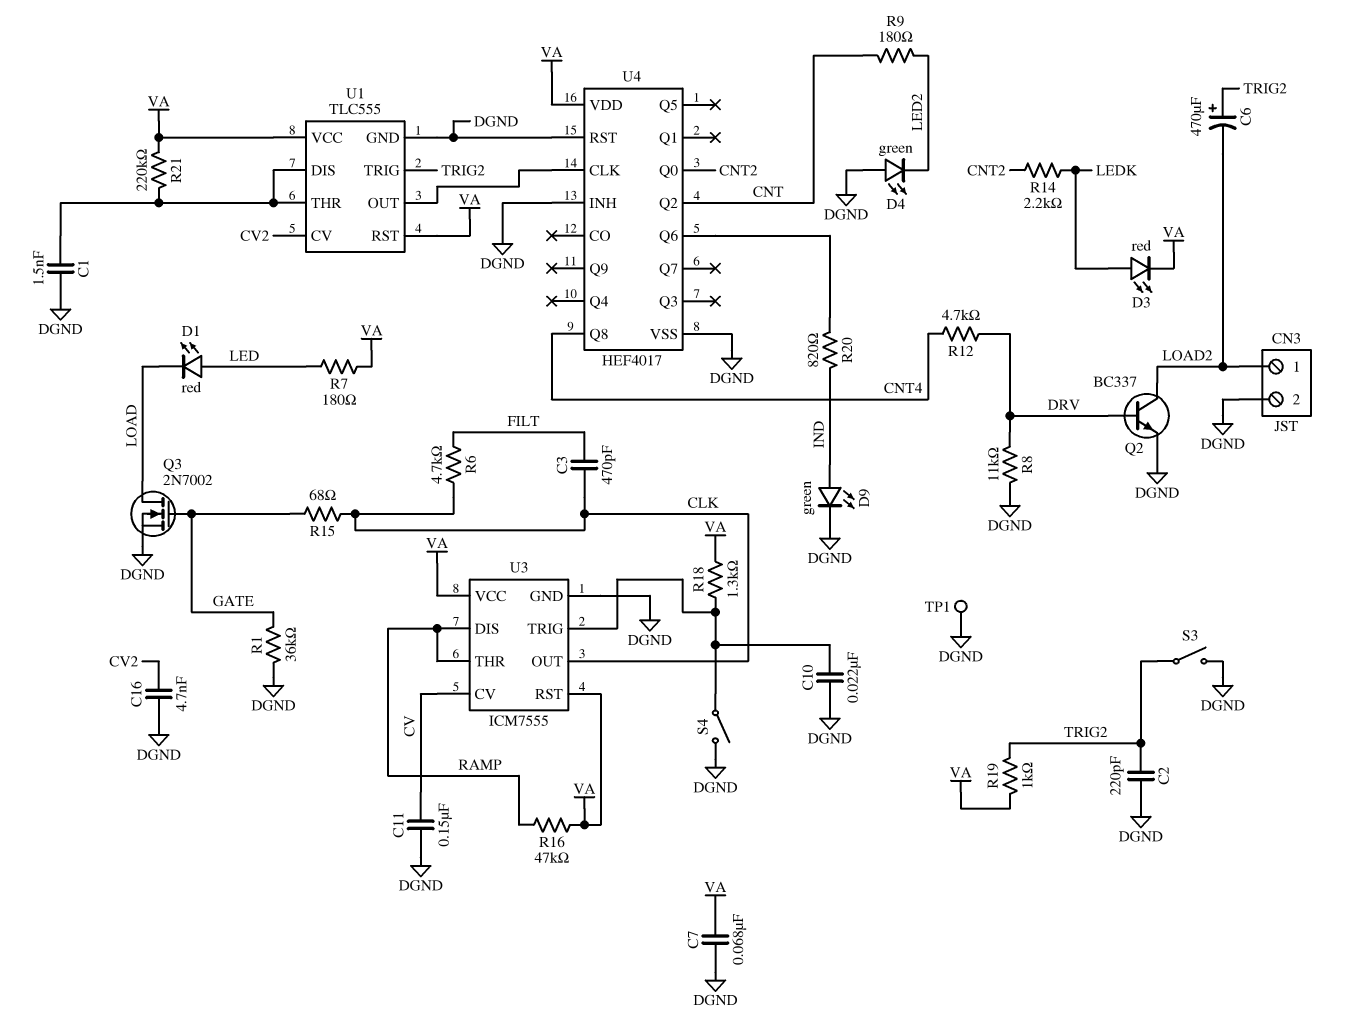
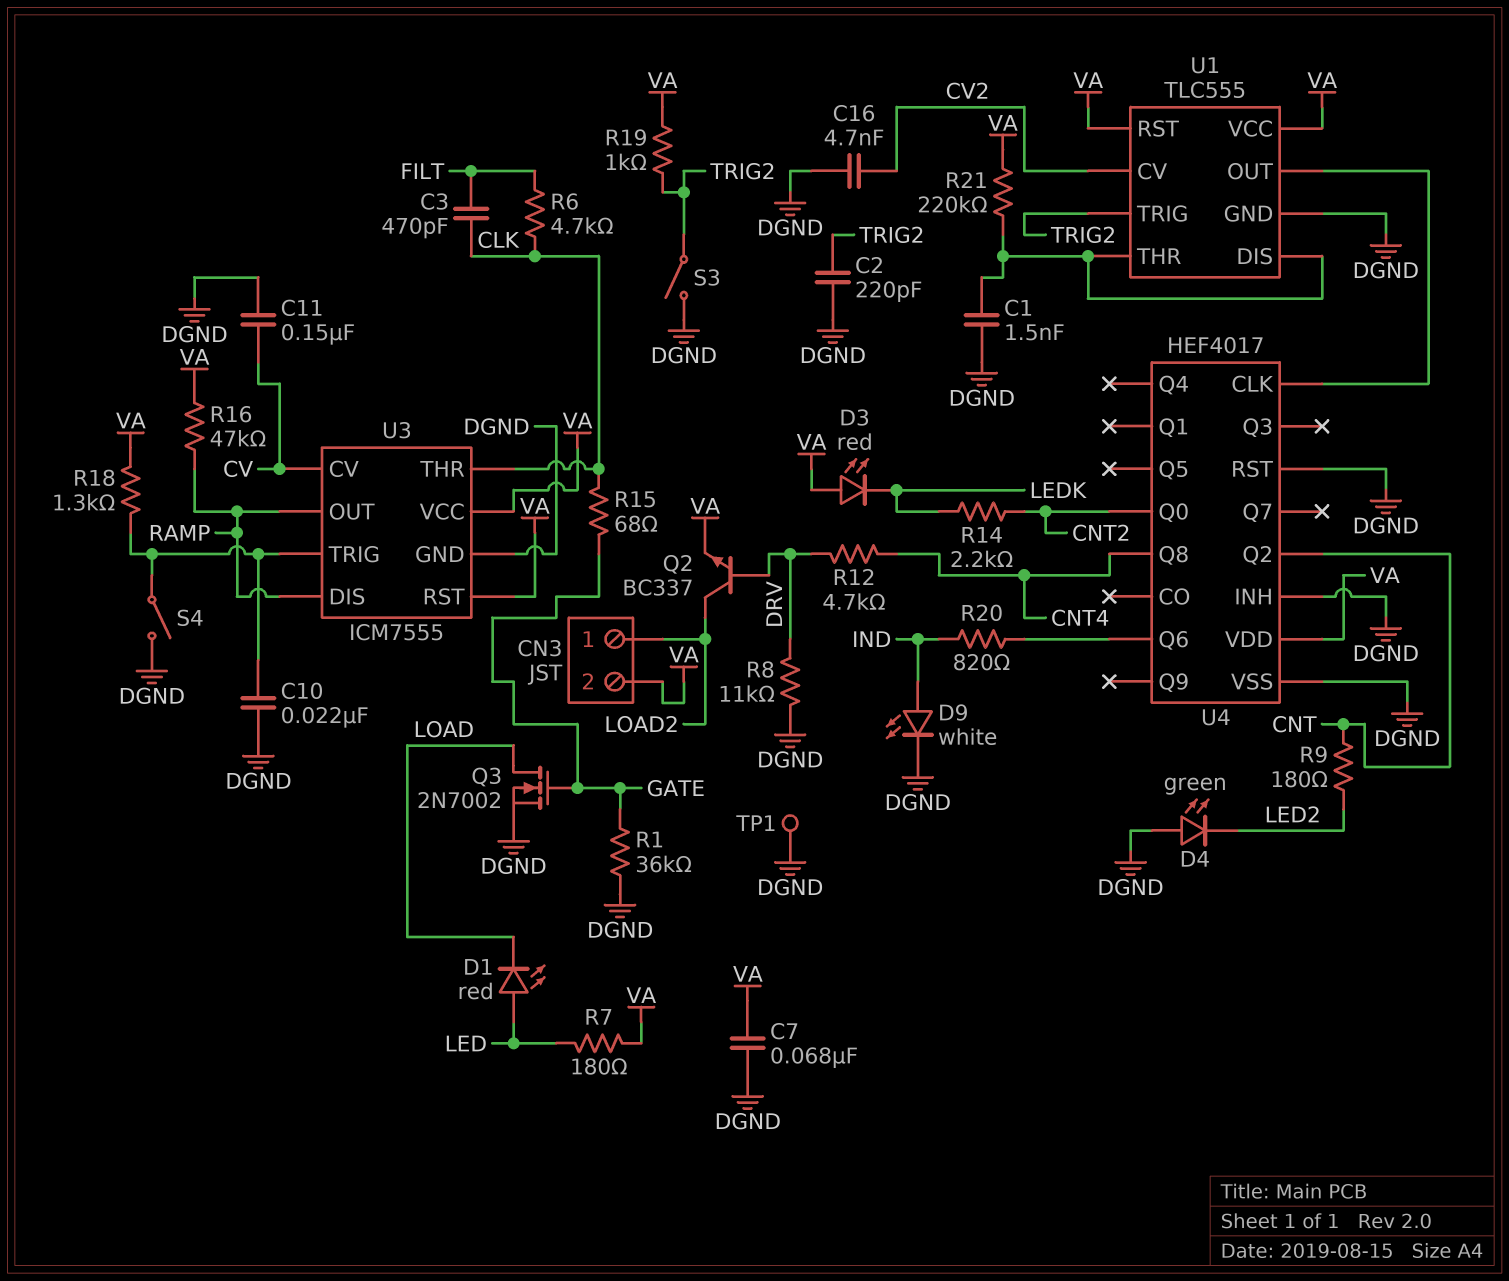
C6: 470uF (plus TRIG2, minus LOAD2) -> none
CN3 pin 2: DGND -> VA
D3: LED red (A LEDK, K VA) -> LED red (A VA, K LEDK)
D9: LED green (A IND, K DGND) -> LED white (A IND, K DGND)
Q2: NPN BC337 (B DRV, C LOAD2, E DGND) -> NPN BC337 (B DRV, C LOAD2, E VA)
U3 pin OUT: CLK -> RAMP
U3 pin THR: RAMP -> CLK

